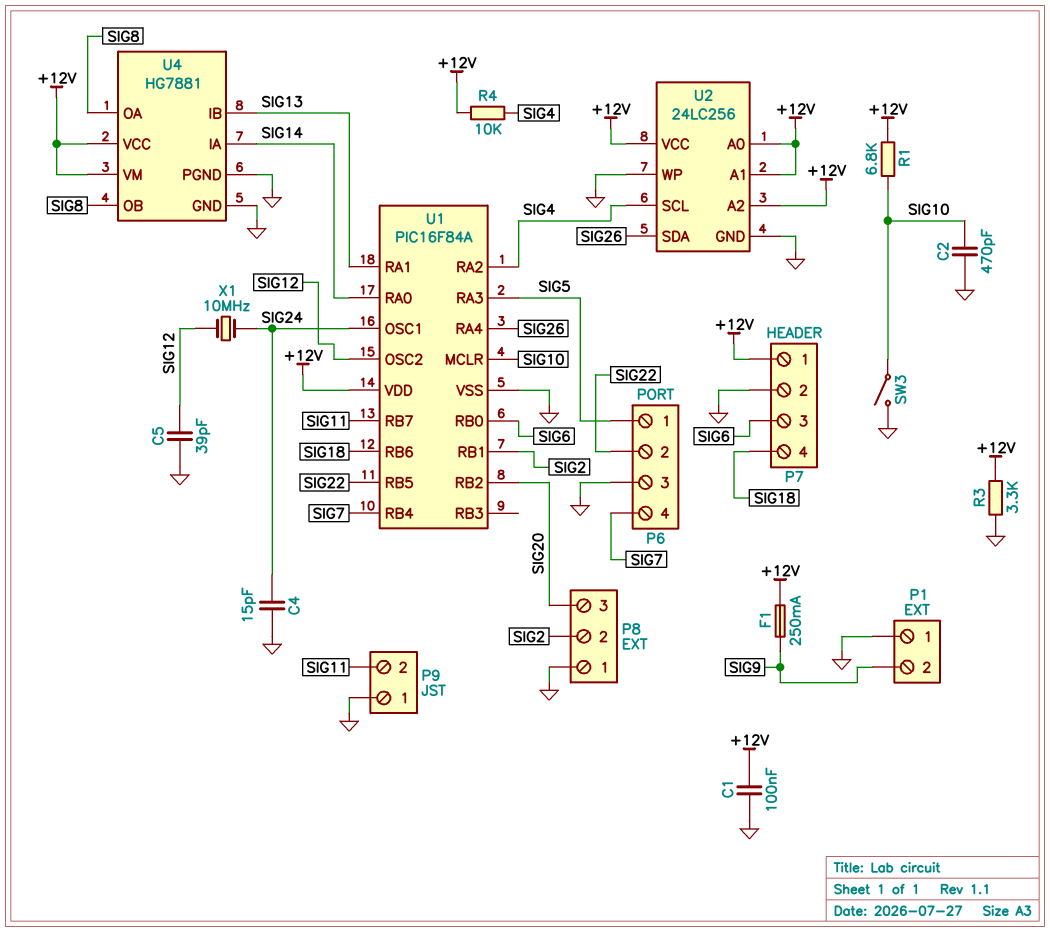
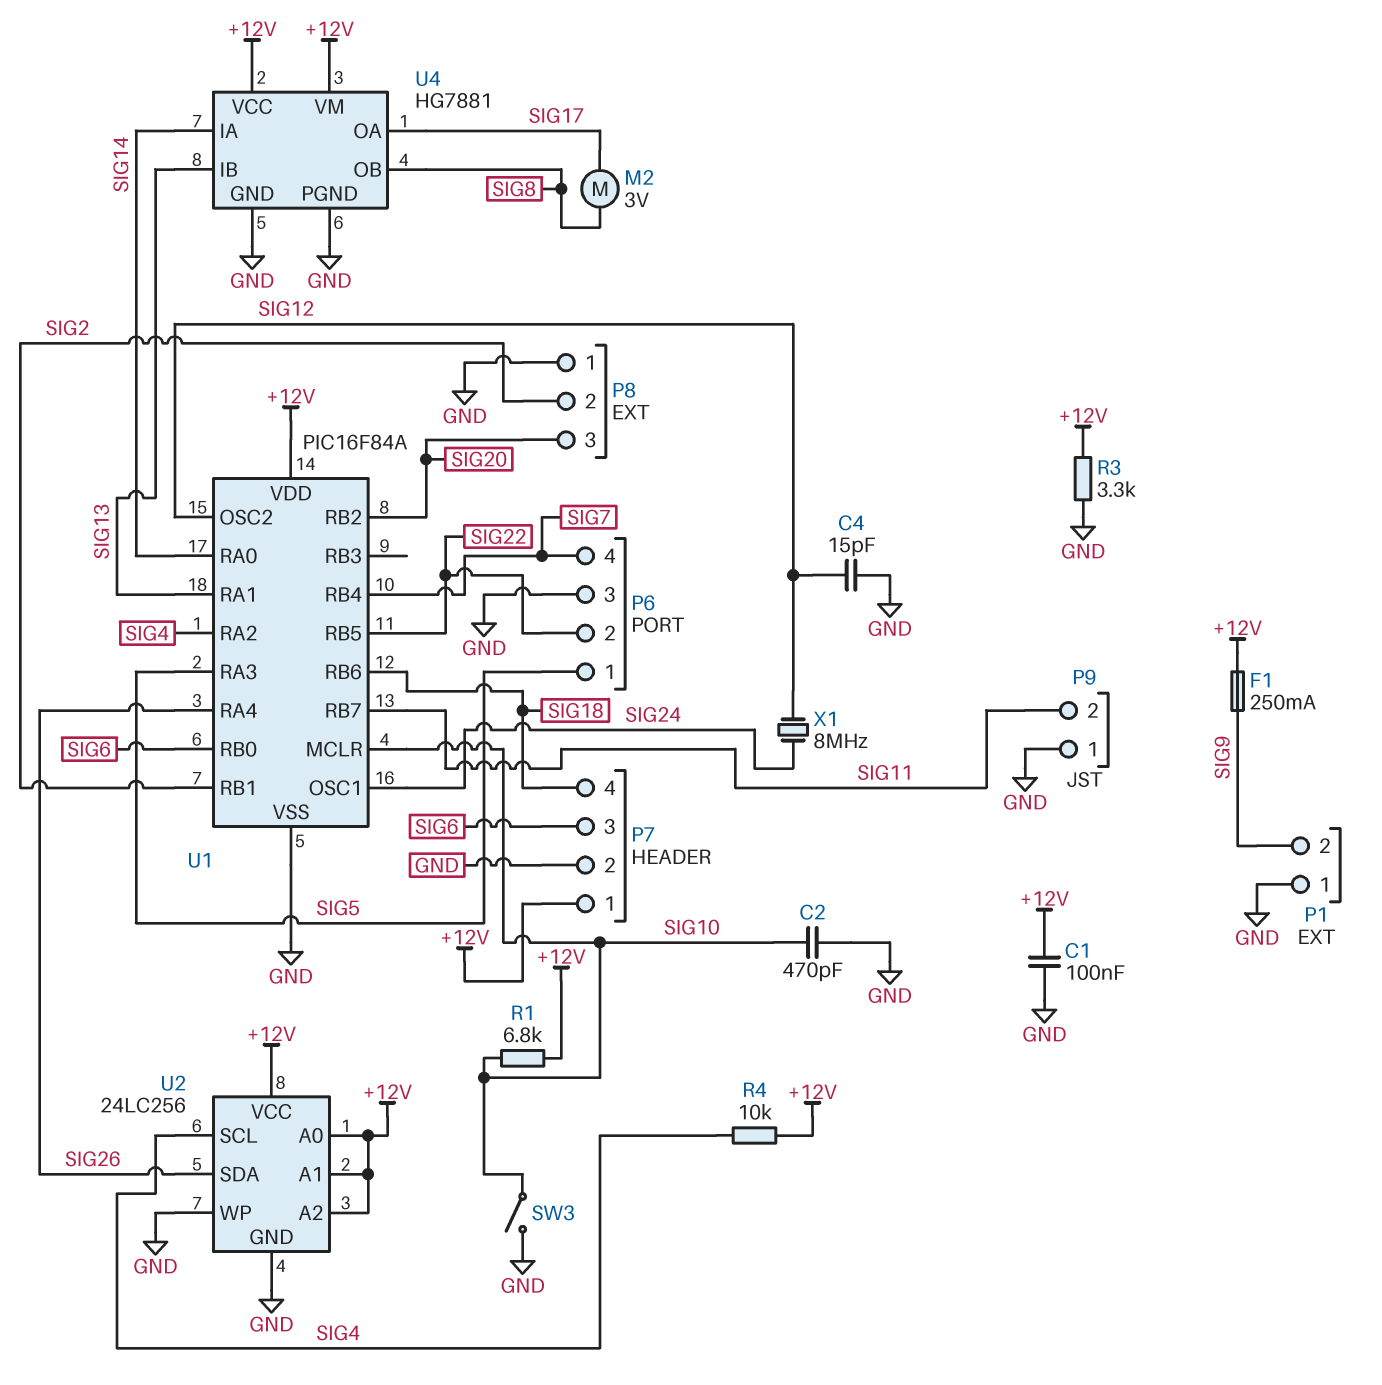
C4: 15pF (GND, SIG24) -> 15pF (GND, SIG12)
C5: 39pF (GND, SIG12) -> none
M2: none -> motor 3V (SIG8, SIG17)
U4 pin OA: SIG8 -> SIG17
X1: 10MHz (SIG12, SIG24) -> 8MHz (SIG12, SIG24)

